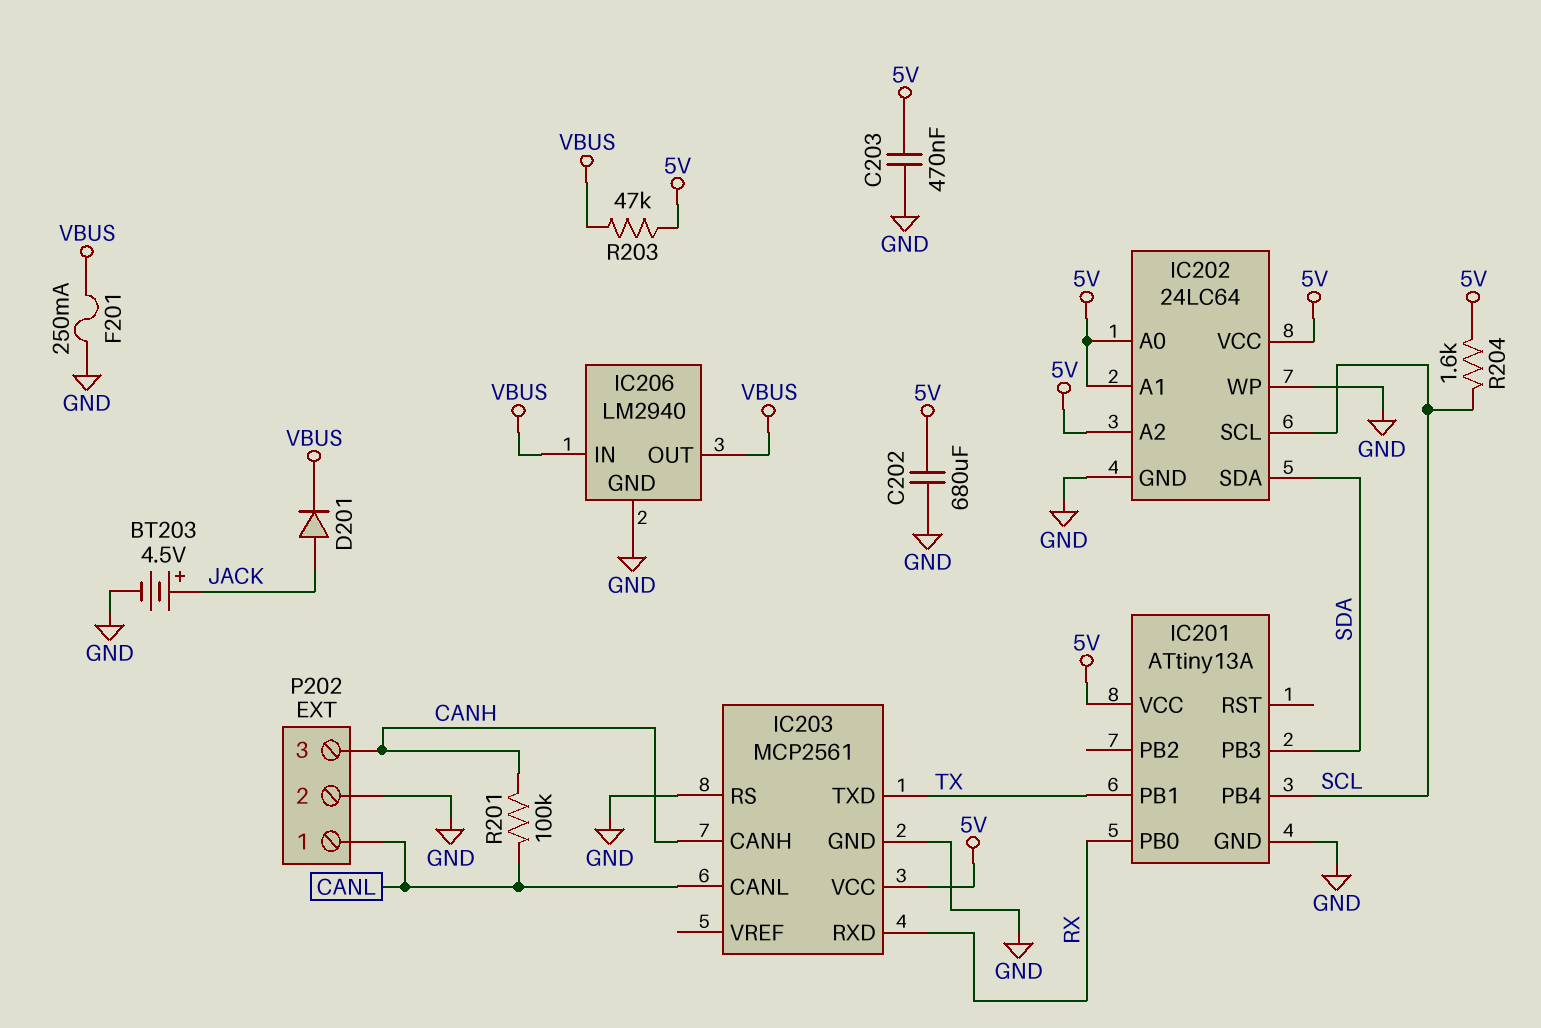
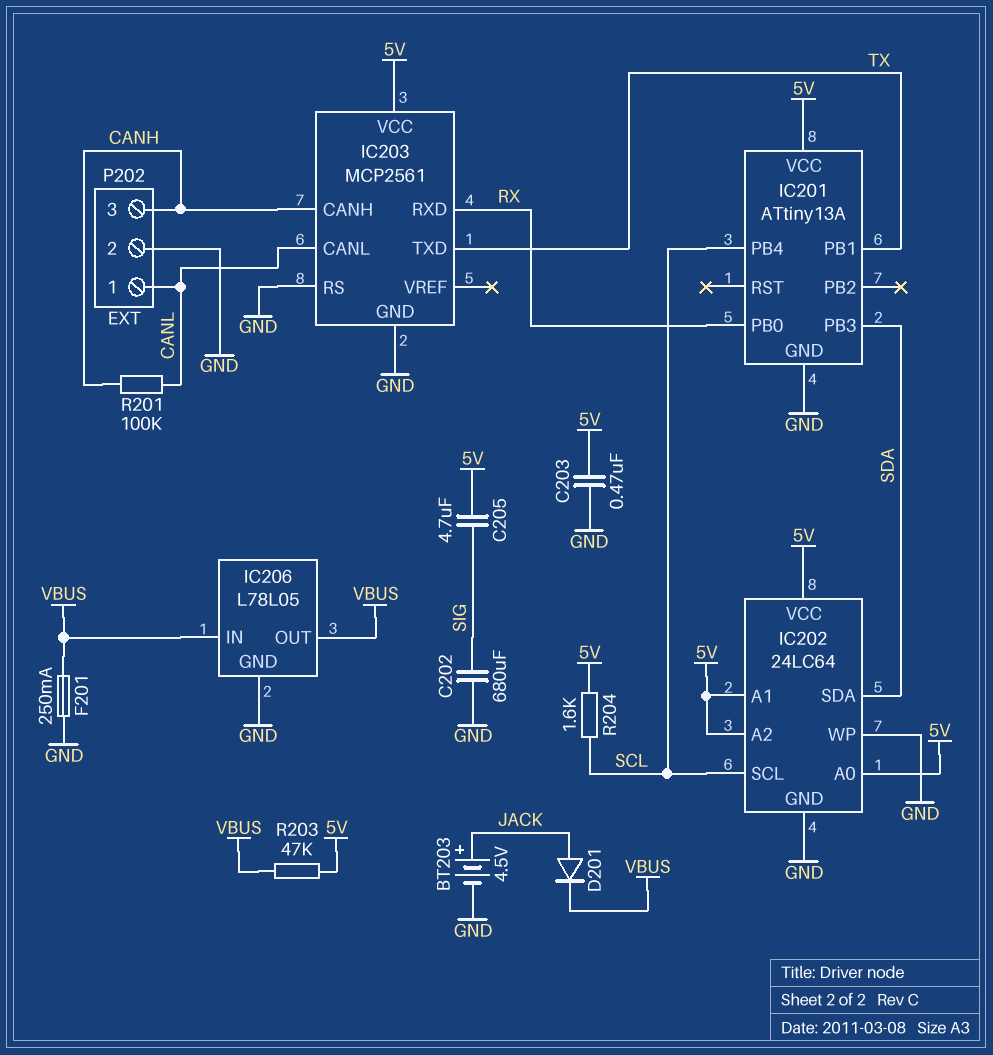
C202: 680uF (5V, GND) -> 680uF (GND, SIG)
C205: none -> 4.7uF (5V, SIG)
IC206: LM2940 -> L78L05

